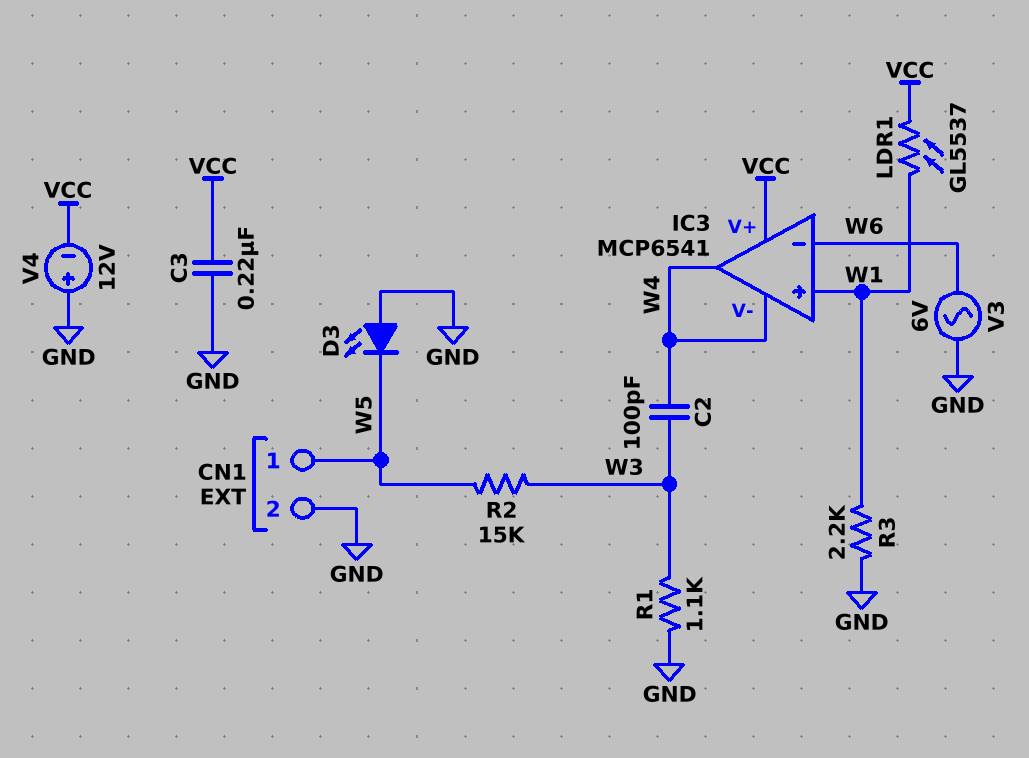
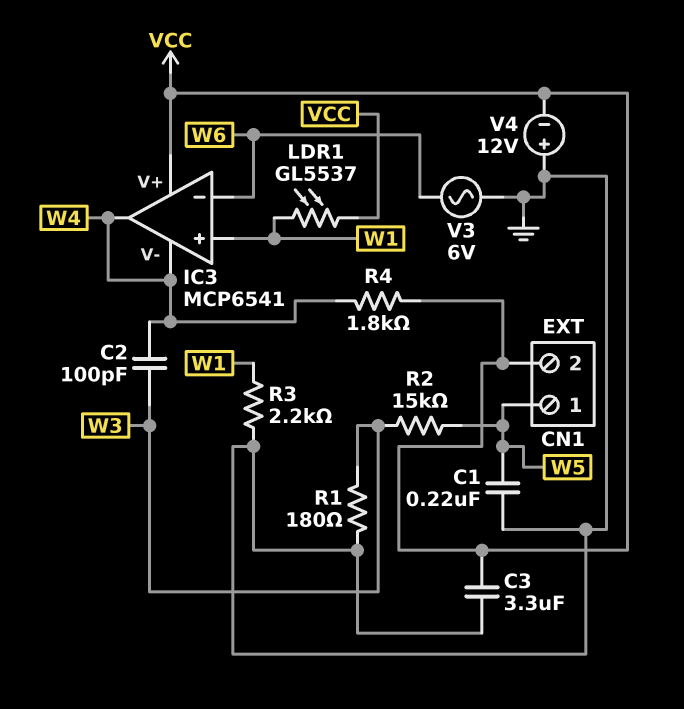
C1: none -> 220nF (GND, W5)
C3: 220nF (GND, VCC) -> 3.3uF (GND, VCC)
CN1 pin 2: GND -> VCC
D3: LED (A GND, K W5) -> none
R1: 1.1k (GND, W3) -> 180 (GND, W3)
R4: none -> 1.8k (VCC, W4)

